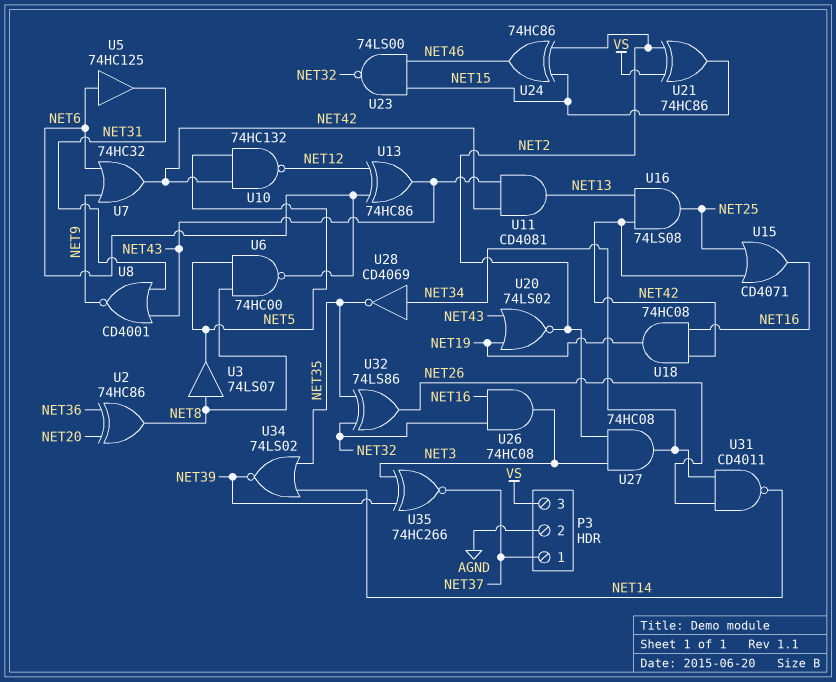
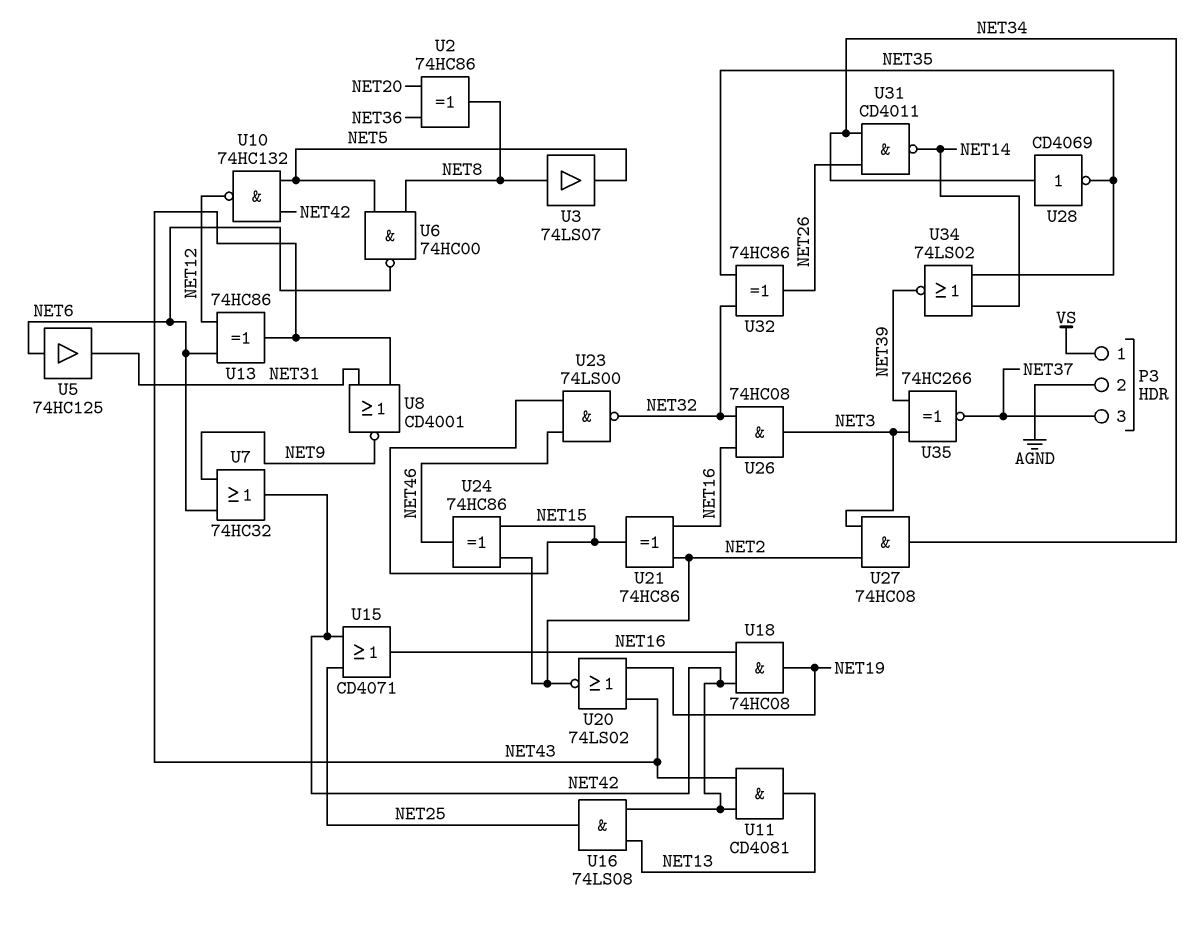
P3 pin 1: NET37 -> VS
P3 pin 3: VS -> NET37
U21: XOR 74HC86 (in NET2, in VS, out NET15) -> XOR 74HC86 (in NET2, in NET16, out NET15)
U32: XOR 74LS86 (in NET32, in NET35, out NET26) -> XOR 74HC86 (in NET32, in NET35, out NET26)

